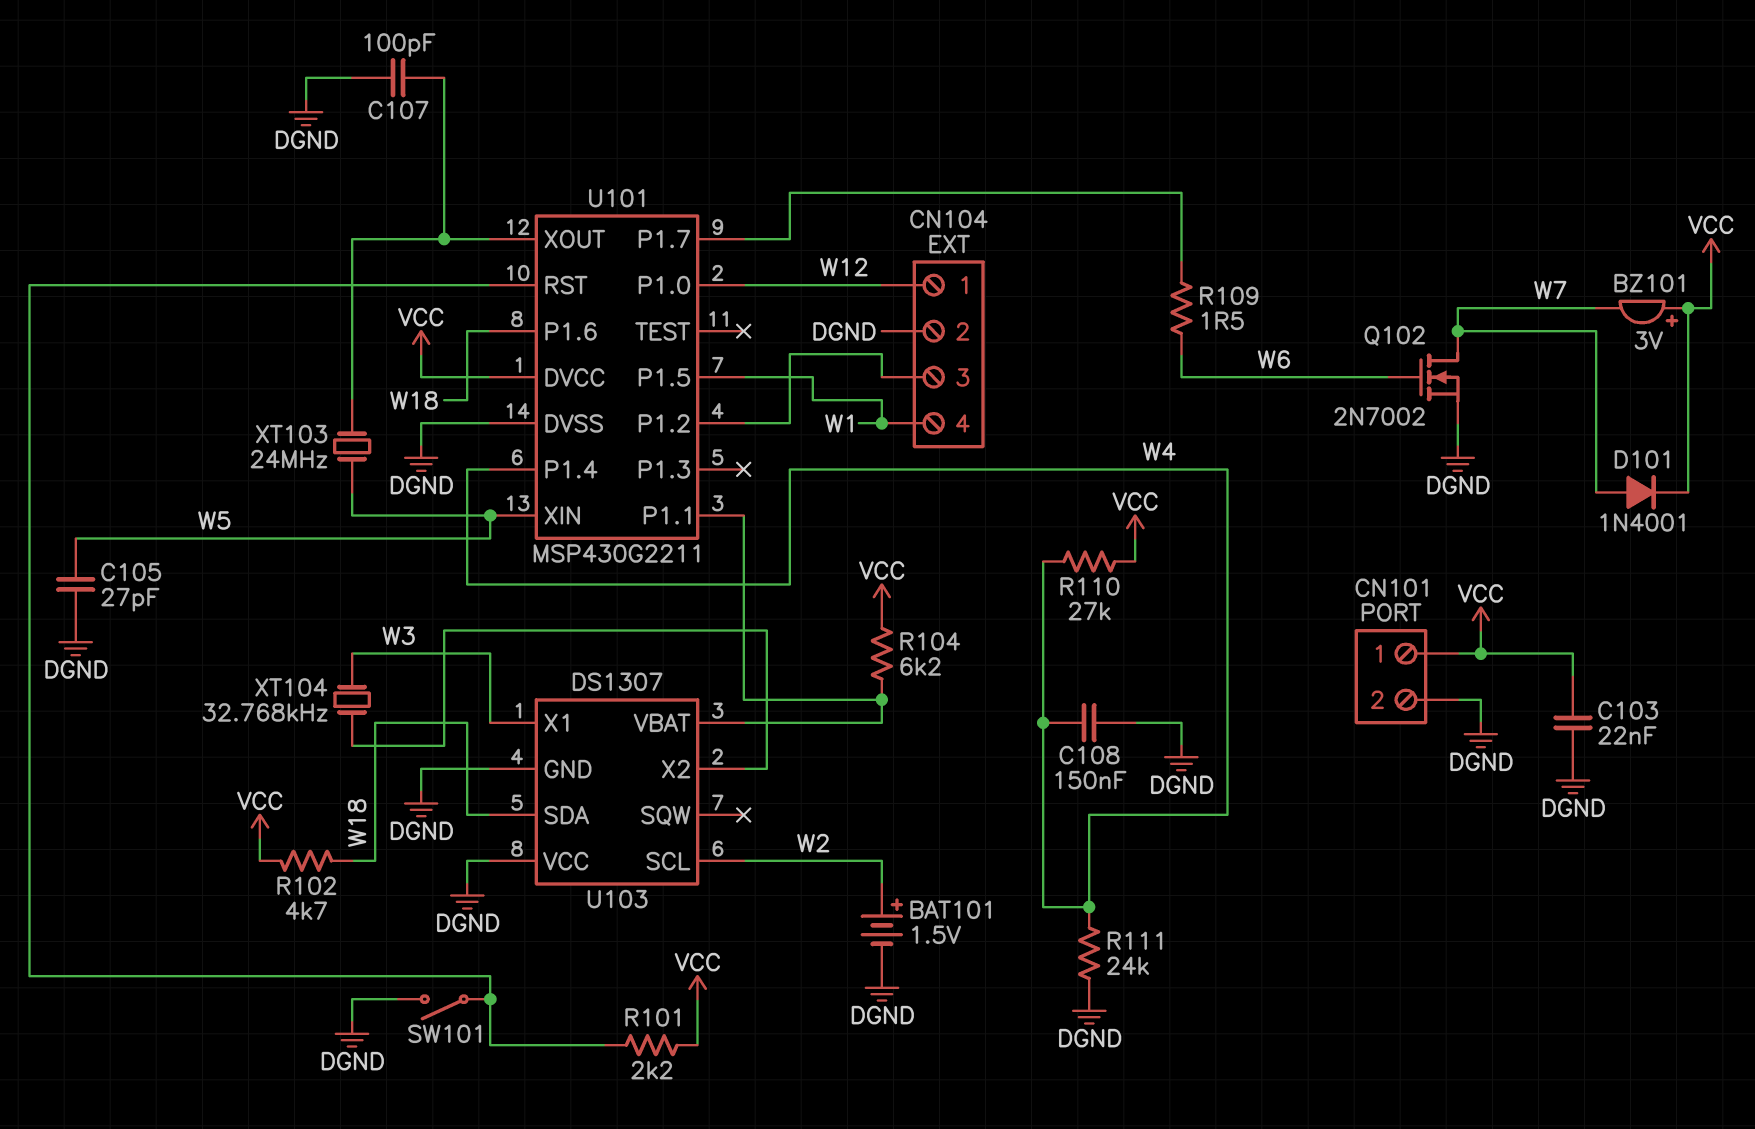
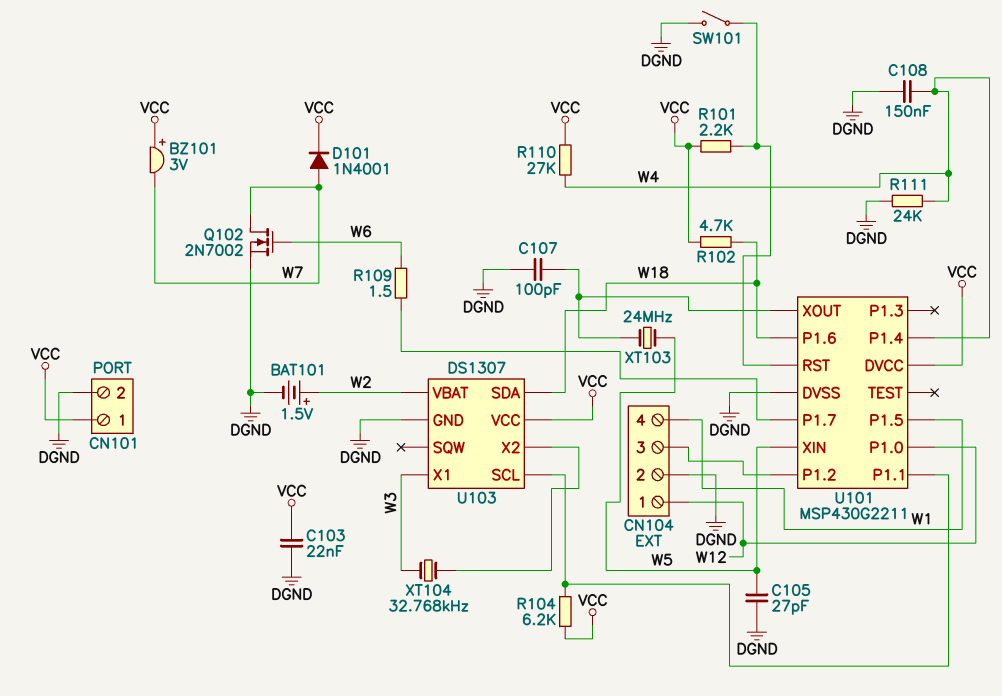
U103 pin SCL: W2 -> U101/P1.1
U103 pin VBAT: U101/P1.1 -> W2
U103 pin VCC: DGND -> VCC

